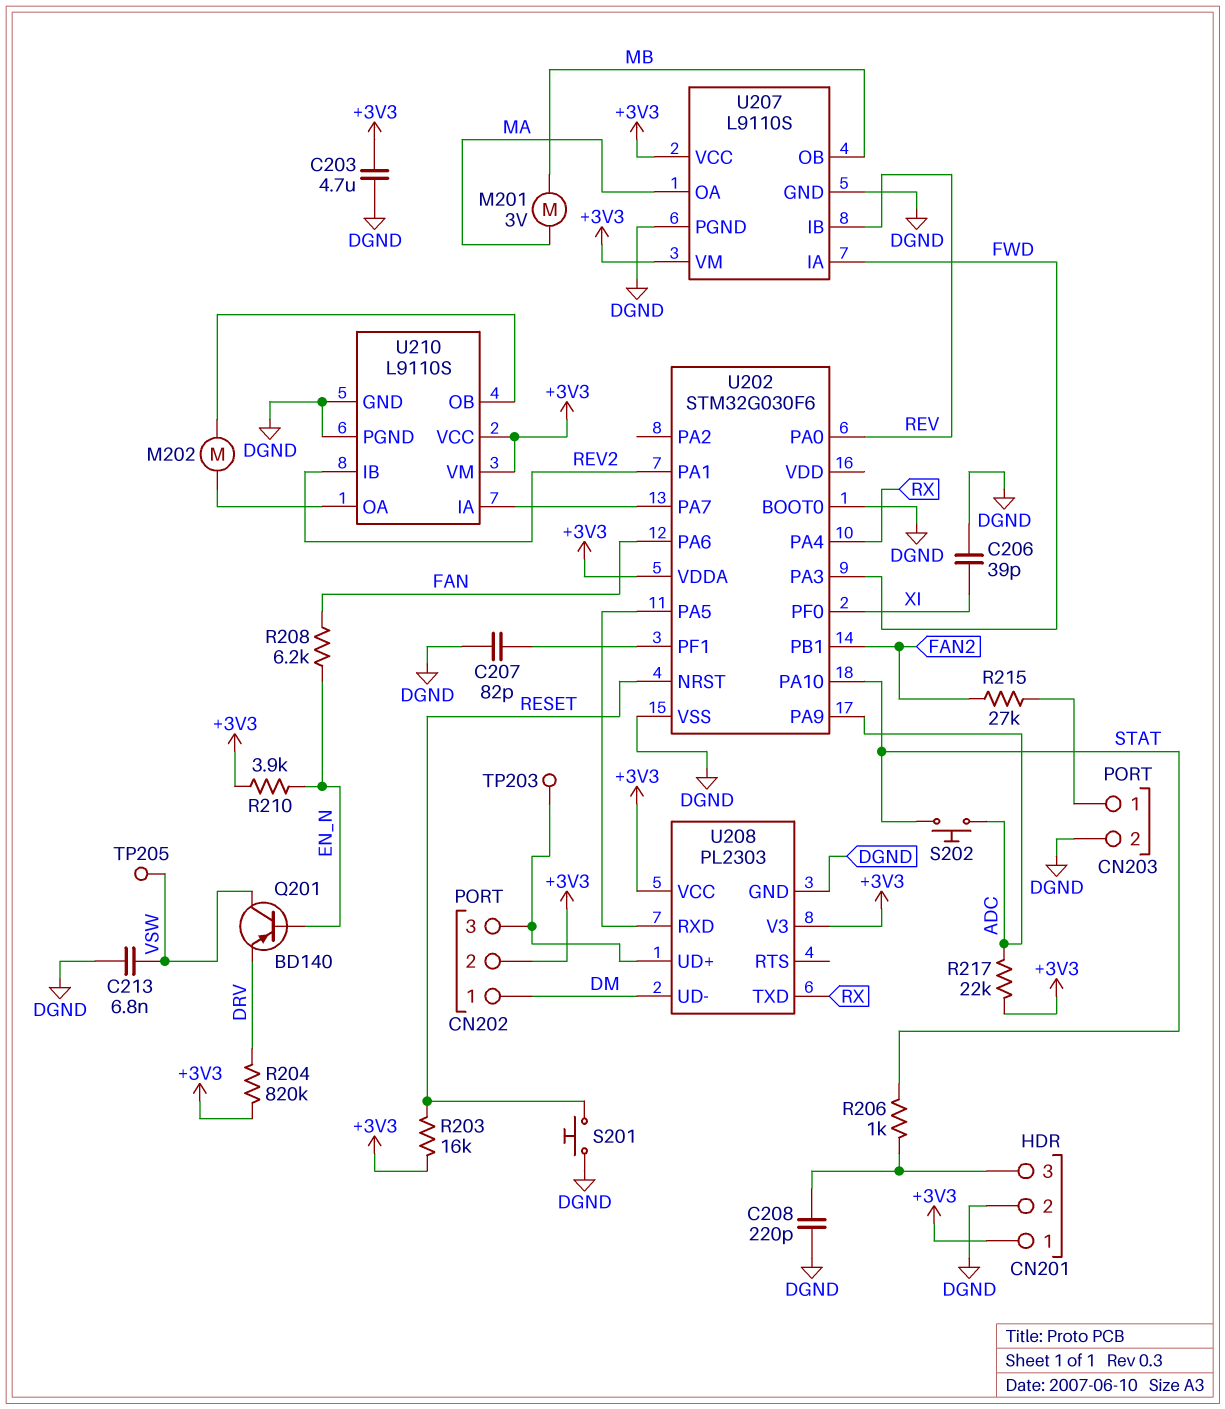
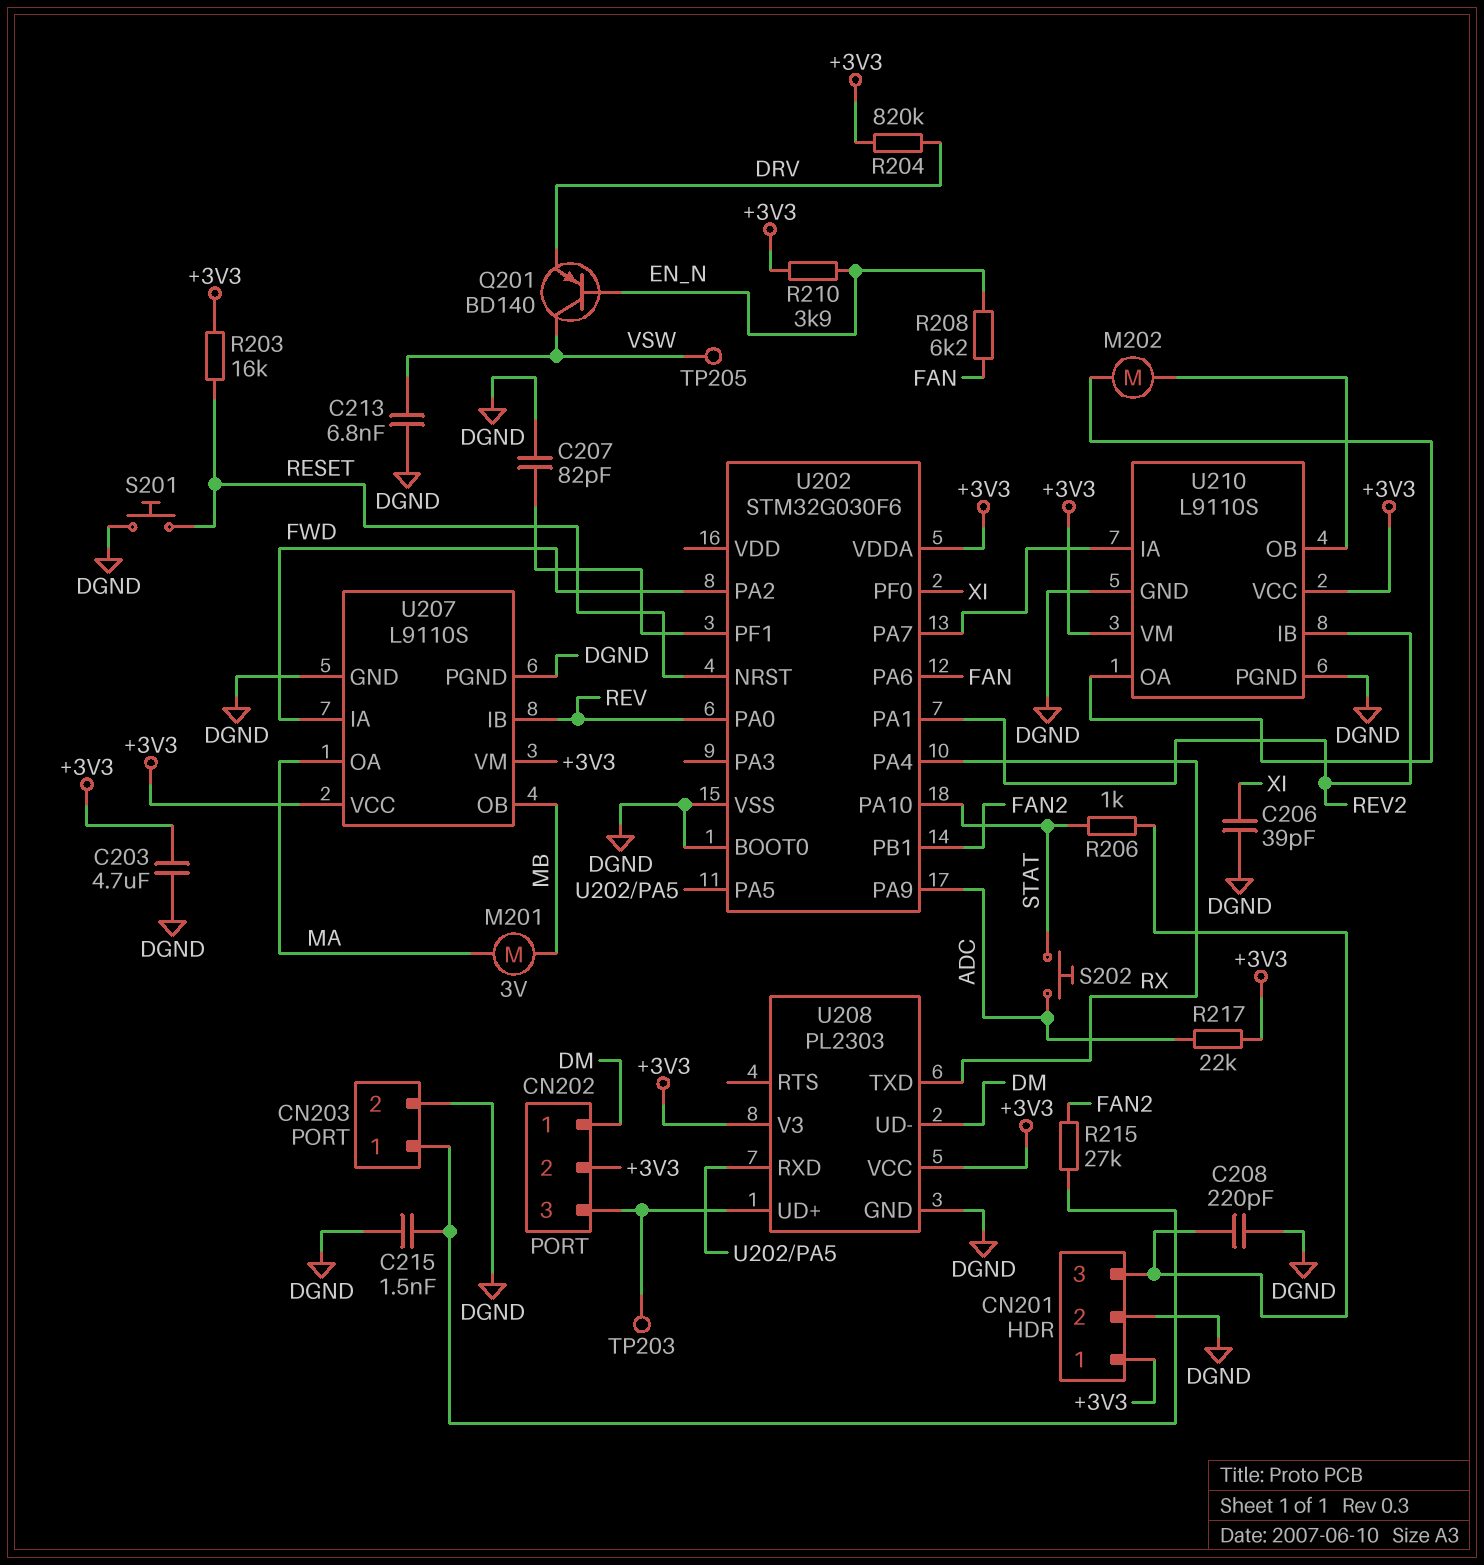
C215: none -> 1.5nF (CN203/1, DGND)
U202 pin PA2: none -> FWD
U202 pin PA3: FWD -> none

